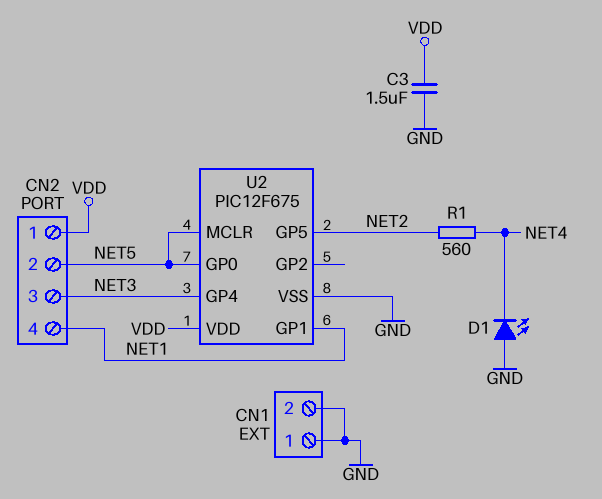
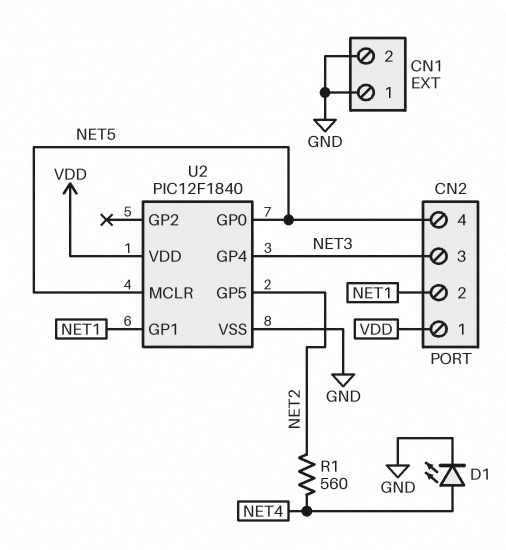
C3: 1.5uF (GND, VDD) -> none
CN2 pin 2: NET5 -> NET1
CN2 pin 4: NET1 -> NET5
D1: LED (A GND, K NET4) -> LED (A NET4, K GND)
U2: PIC12F675 -> PIC12F1840

